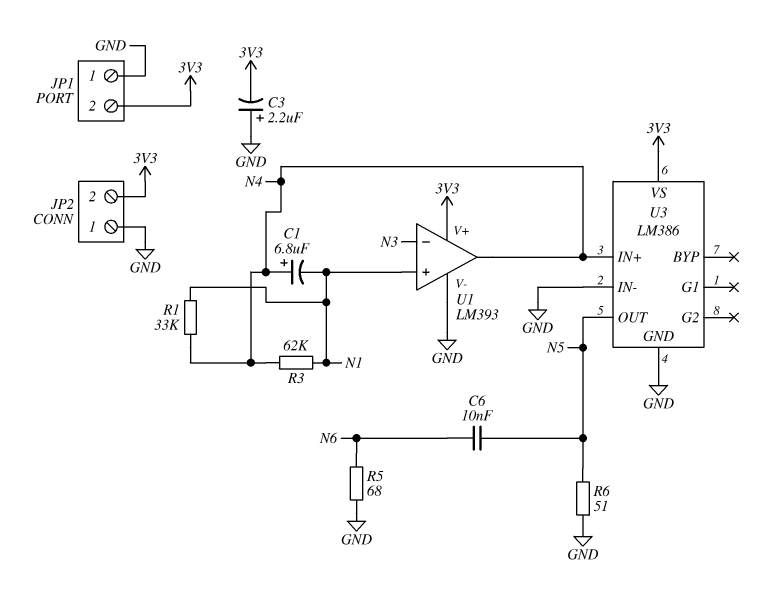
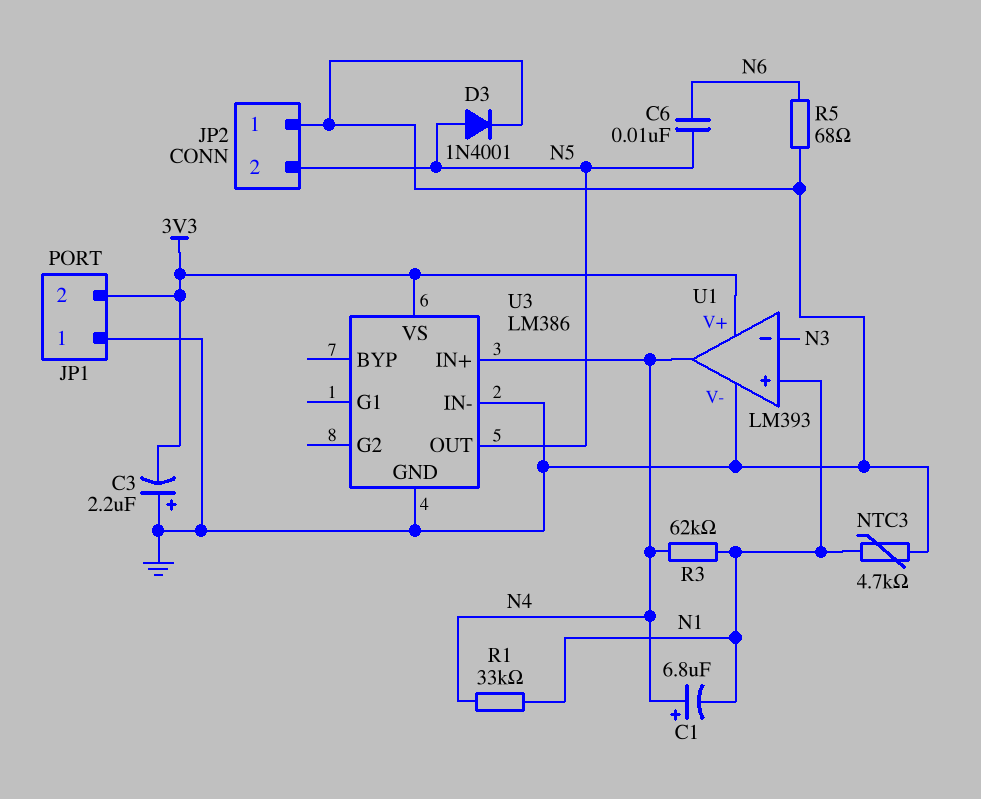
D3: none -> diode 1N4001 (A N5, K GND)
JP2 pin 2: 3V3 -> N5
NTC3: none -> 4.7k (GND, N1)
R6: 51 (GND, N5) -> none

